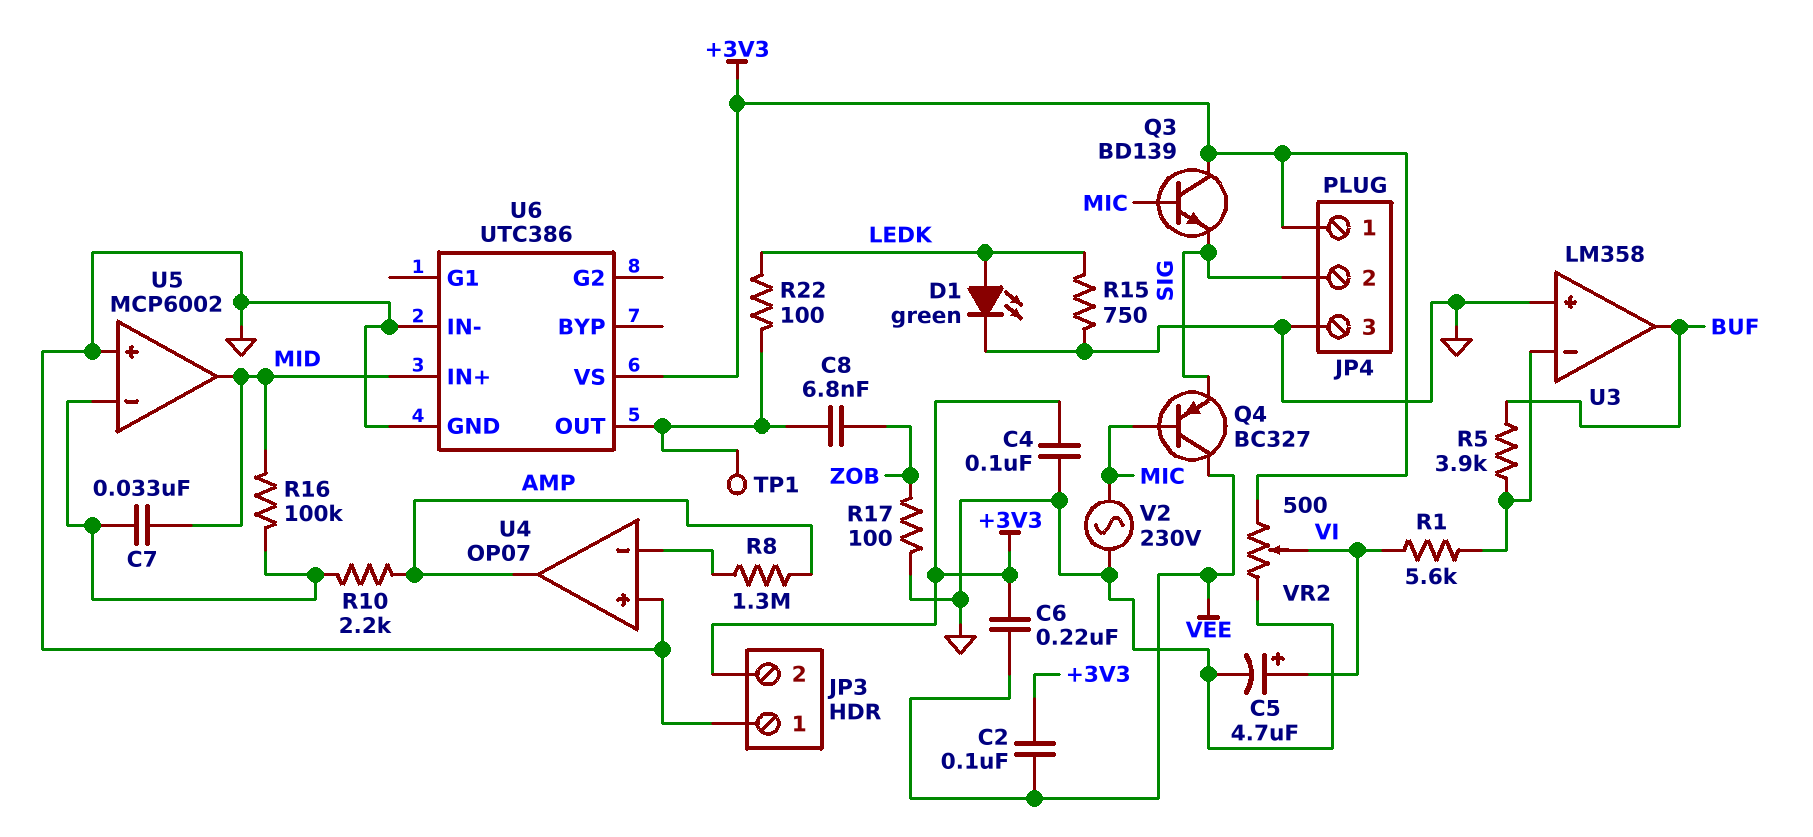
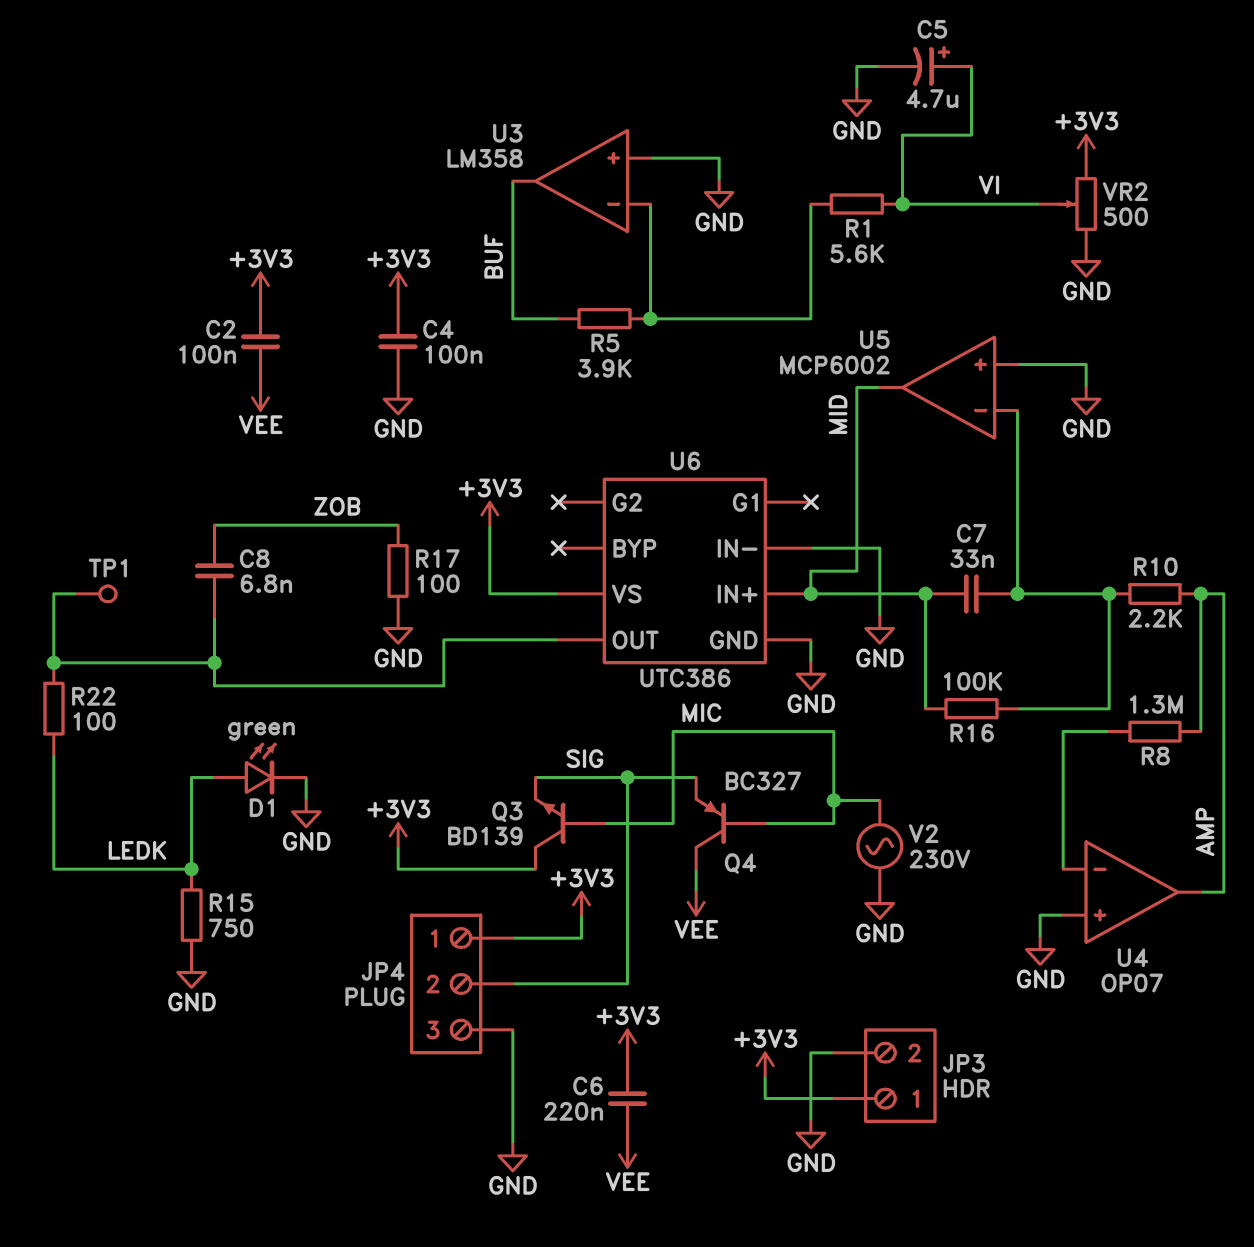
JP3 pin 1: GND -> +3V3
JP3 pin 2: +3V3 -> GND

